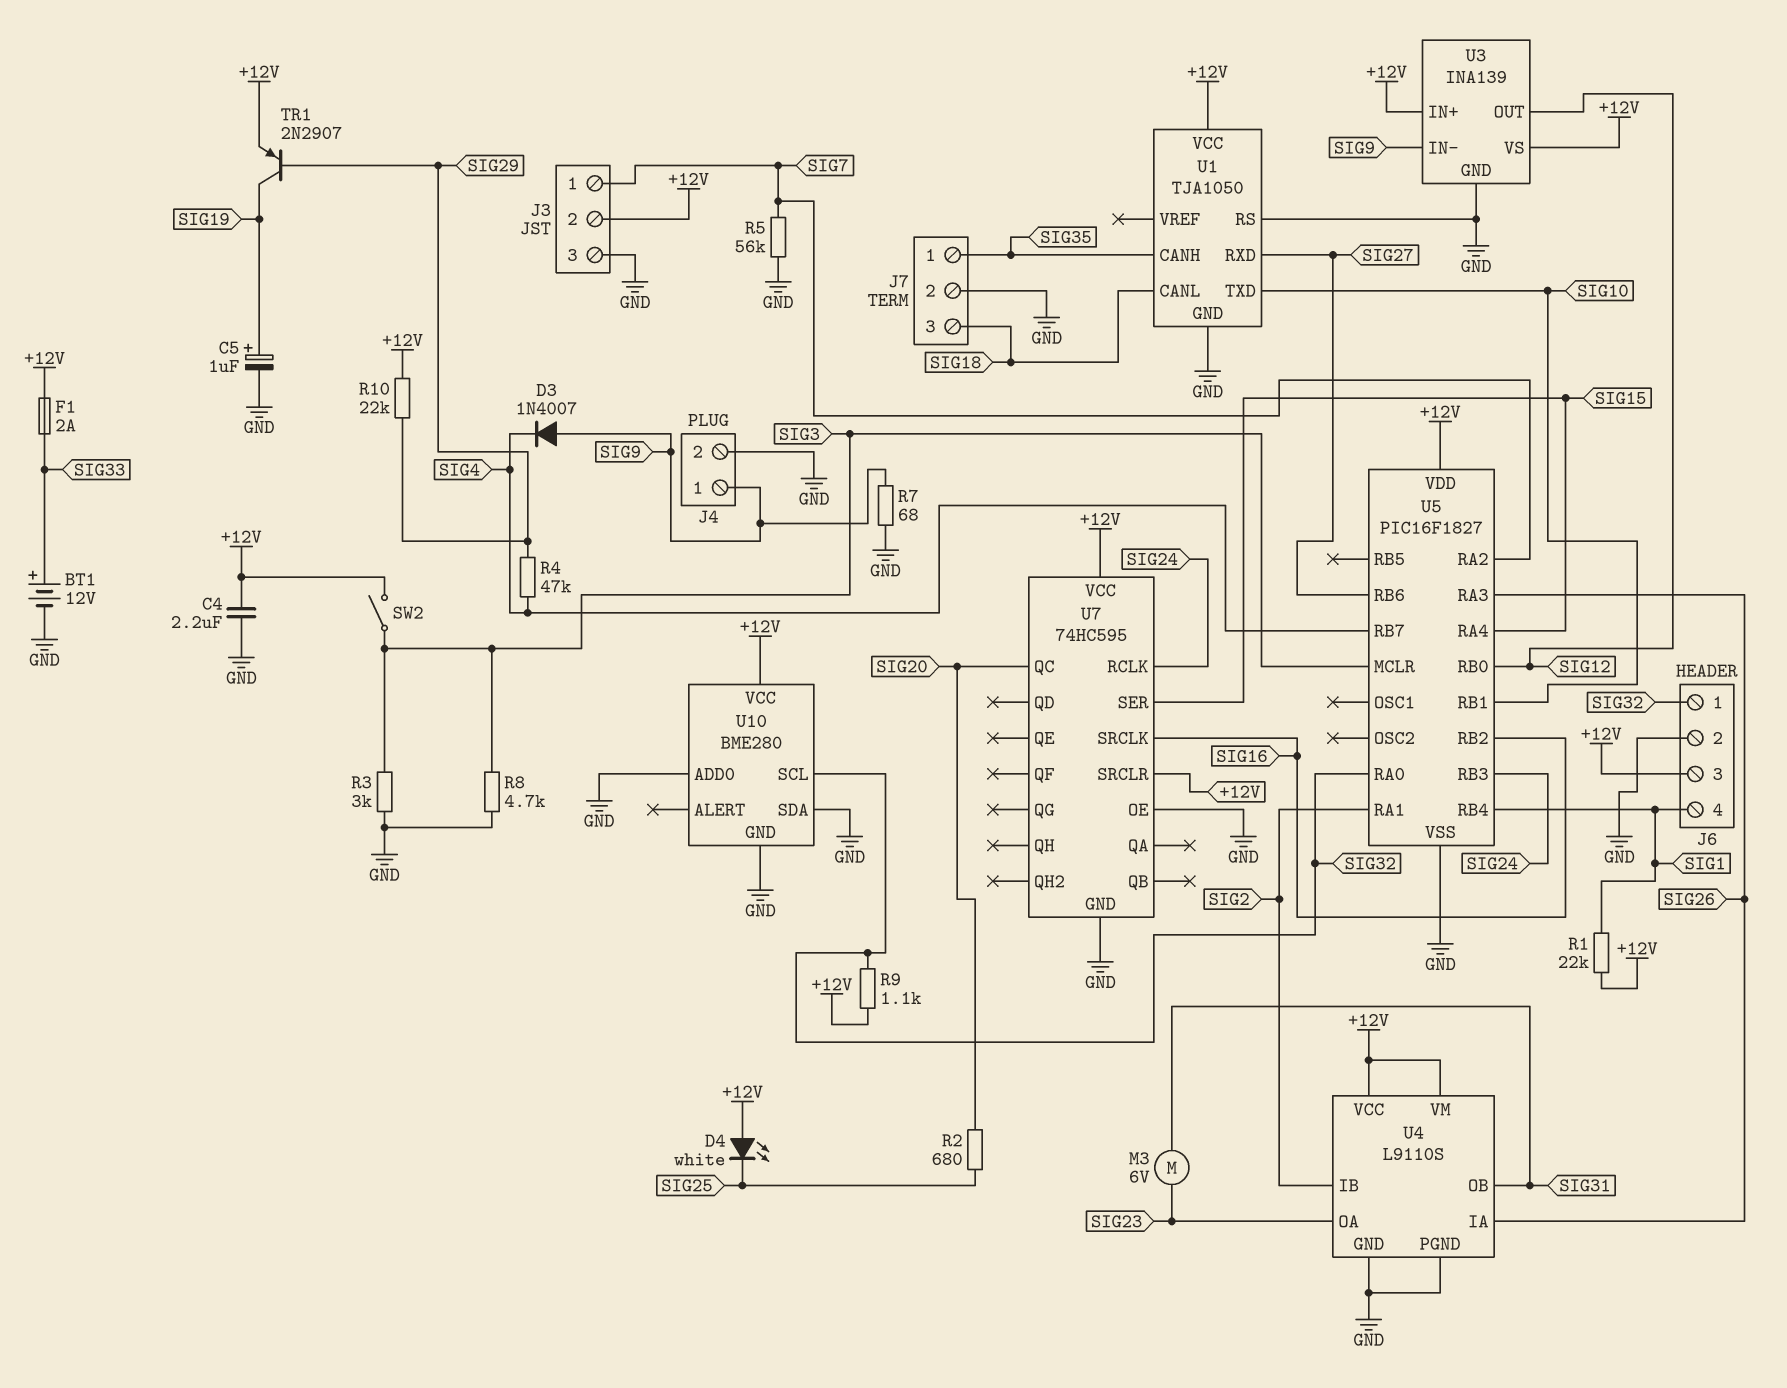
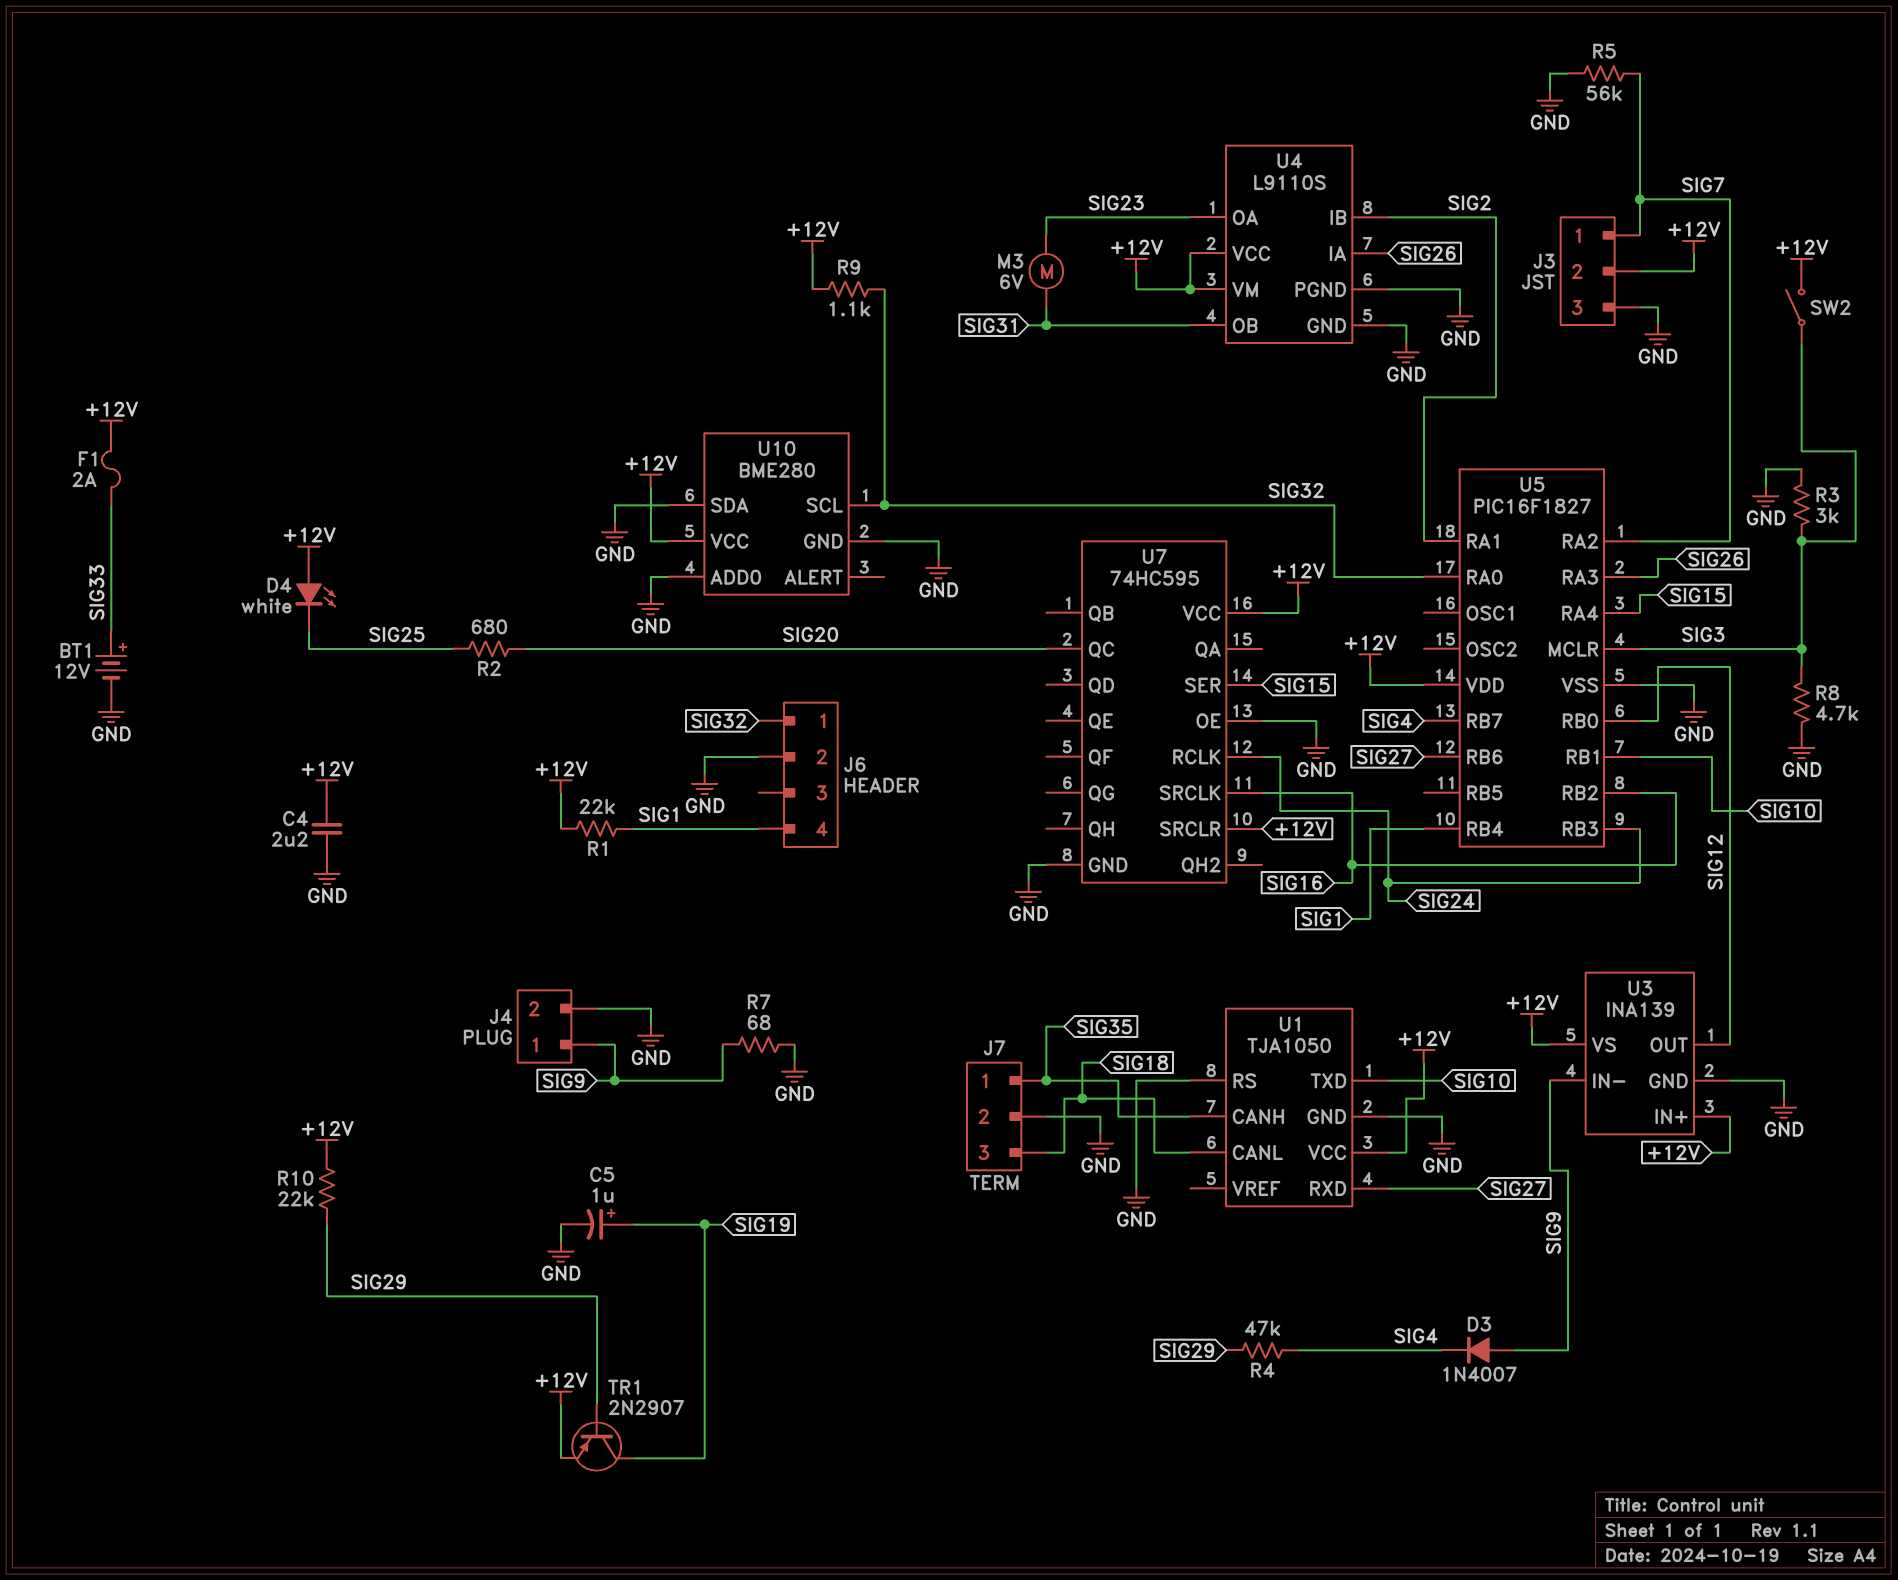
J6 pin 3: +12V -> none

